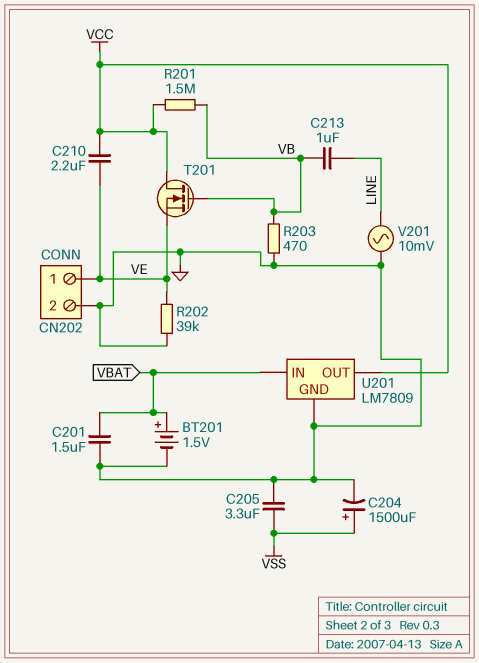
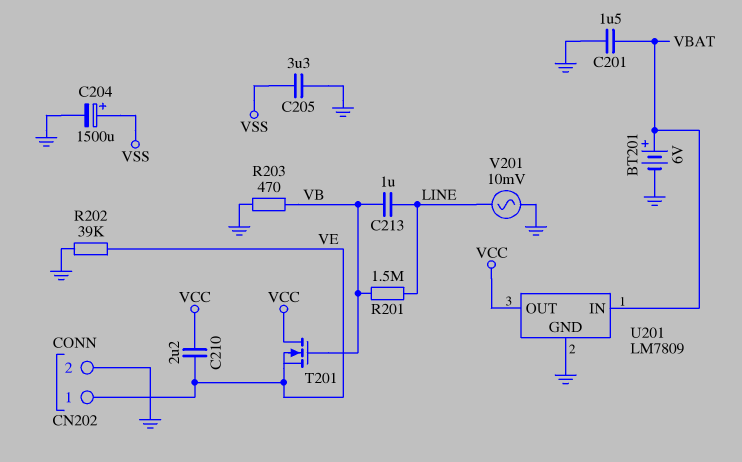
BT201: 1.5V (plus VBAT, minus GND) -> 6V (plus VBAT, minus GND)
R201: 1.5M (VB, VCC) -> 1.5M (LINE, VB)

